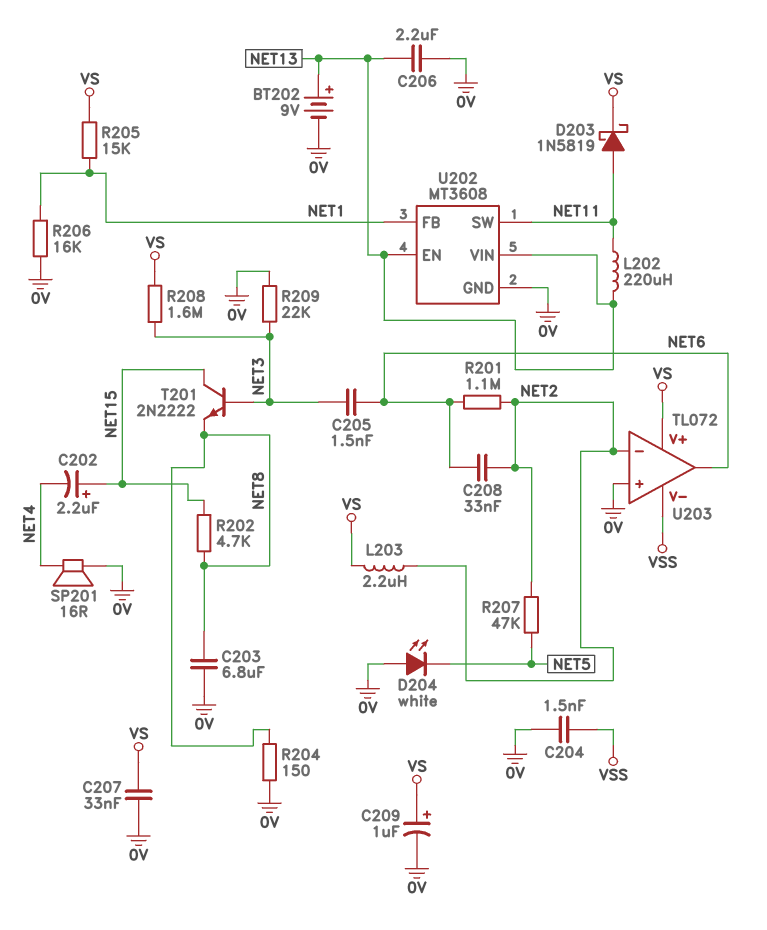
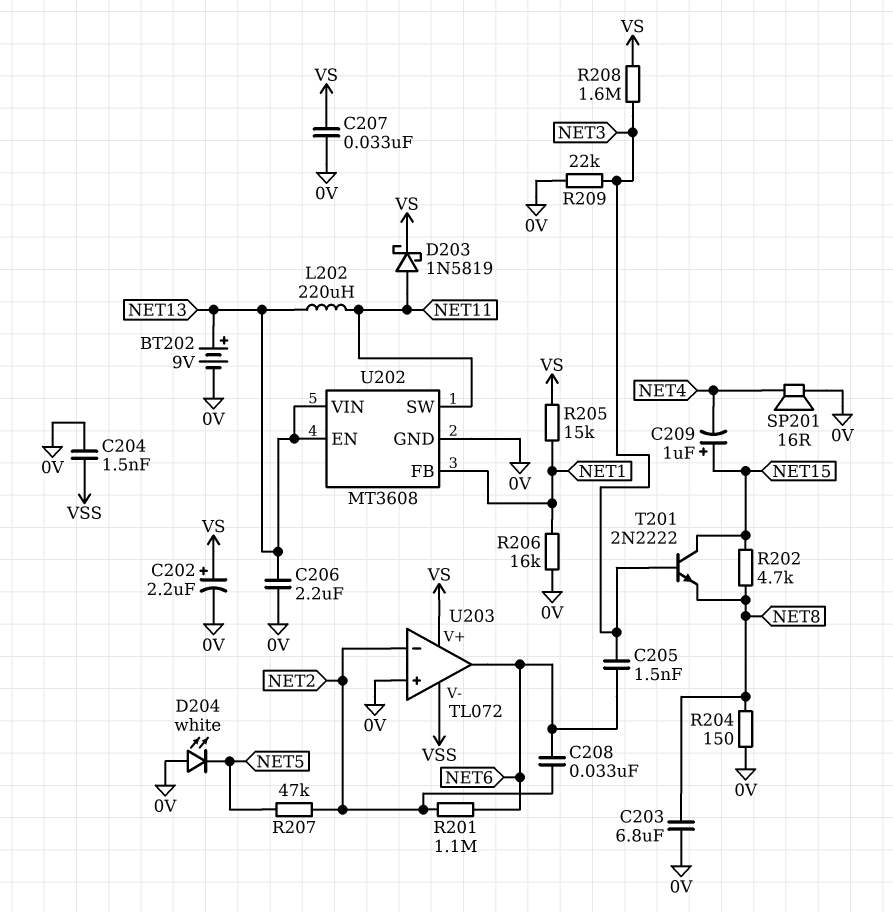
C202: 2.2uF (plus NET15, minus NET4) -> 2.2uF (plus VS, minus 0V)
C209: 1uF (plus VS, minus 0V) -> 1uF (plus NET15, minus NET4)
L203: 2.2uH (NET2, VS) -> none

